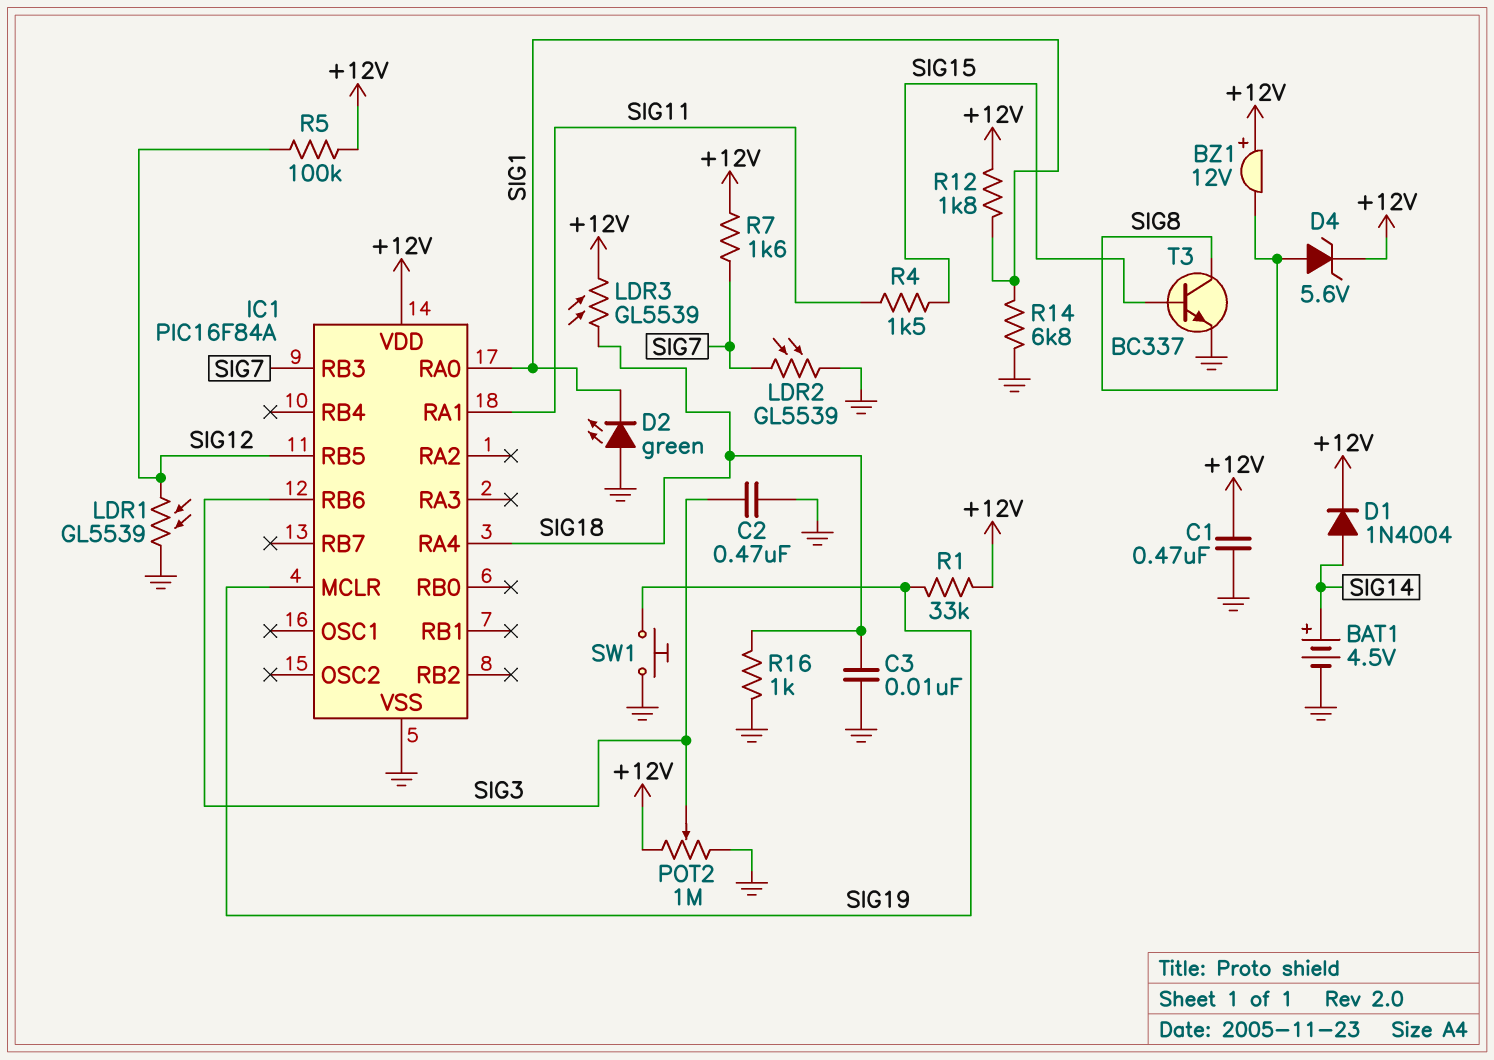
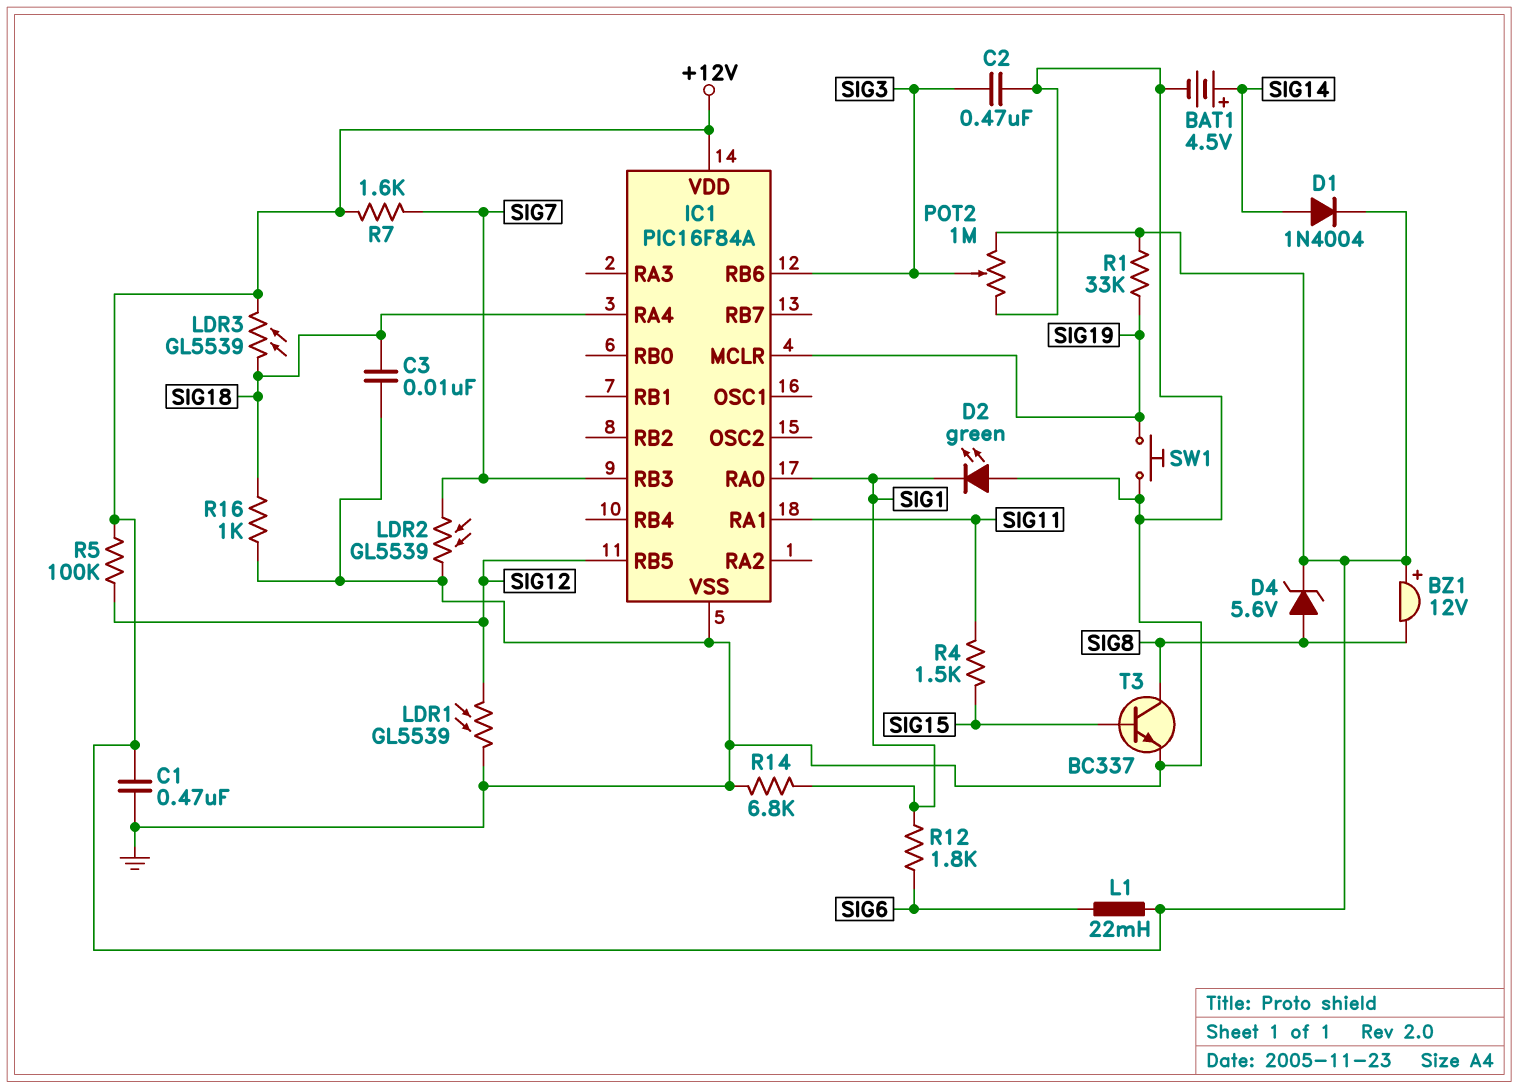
L1: none -> 22mH (+12V, SIG6)
R12: 1.8k (+12V, SIG1) -> 1.8k (SIG1, SIG6)

